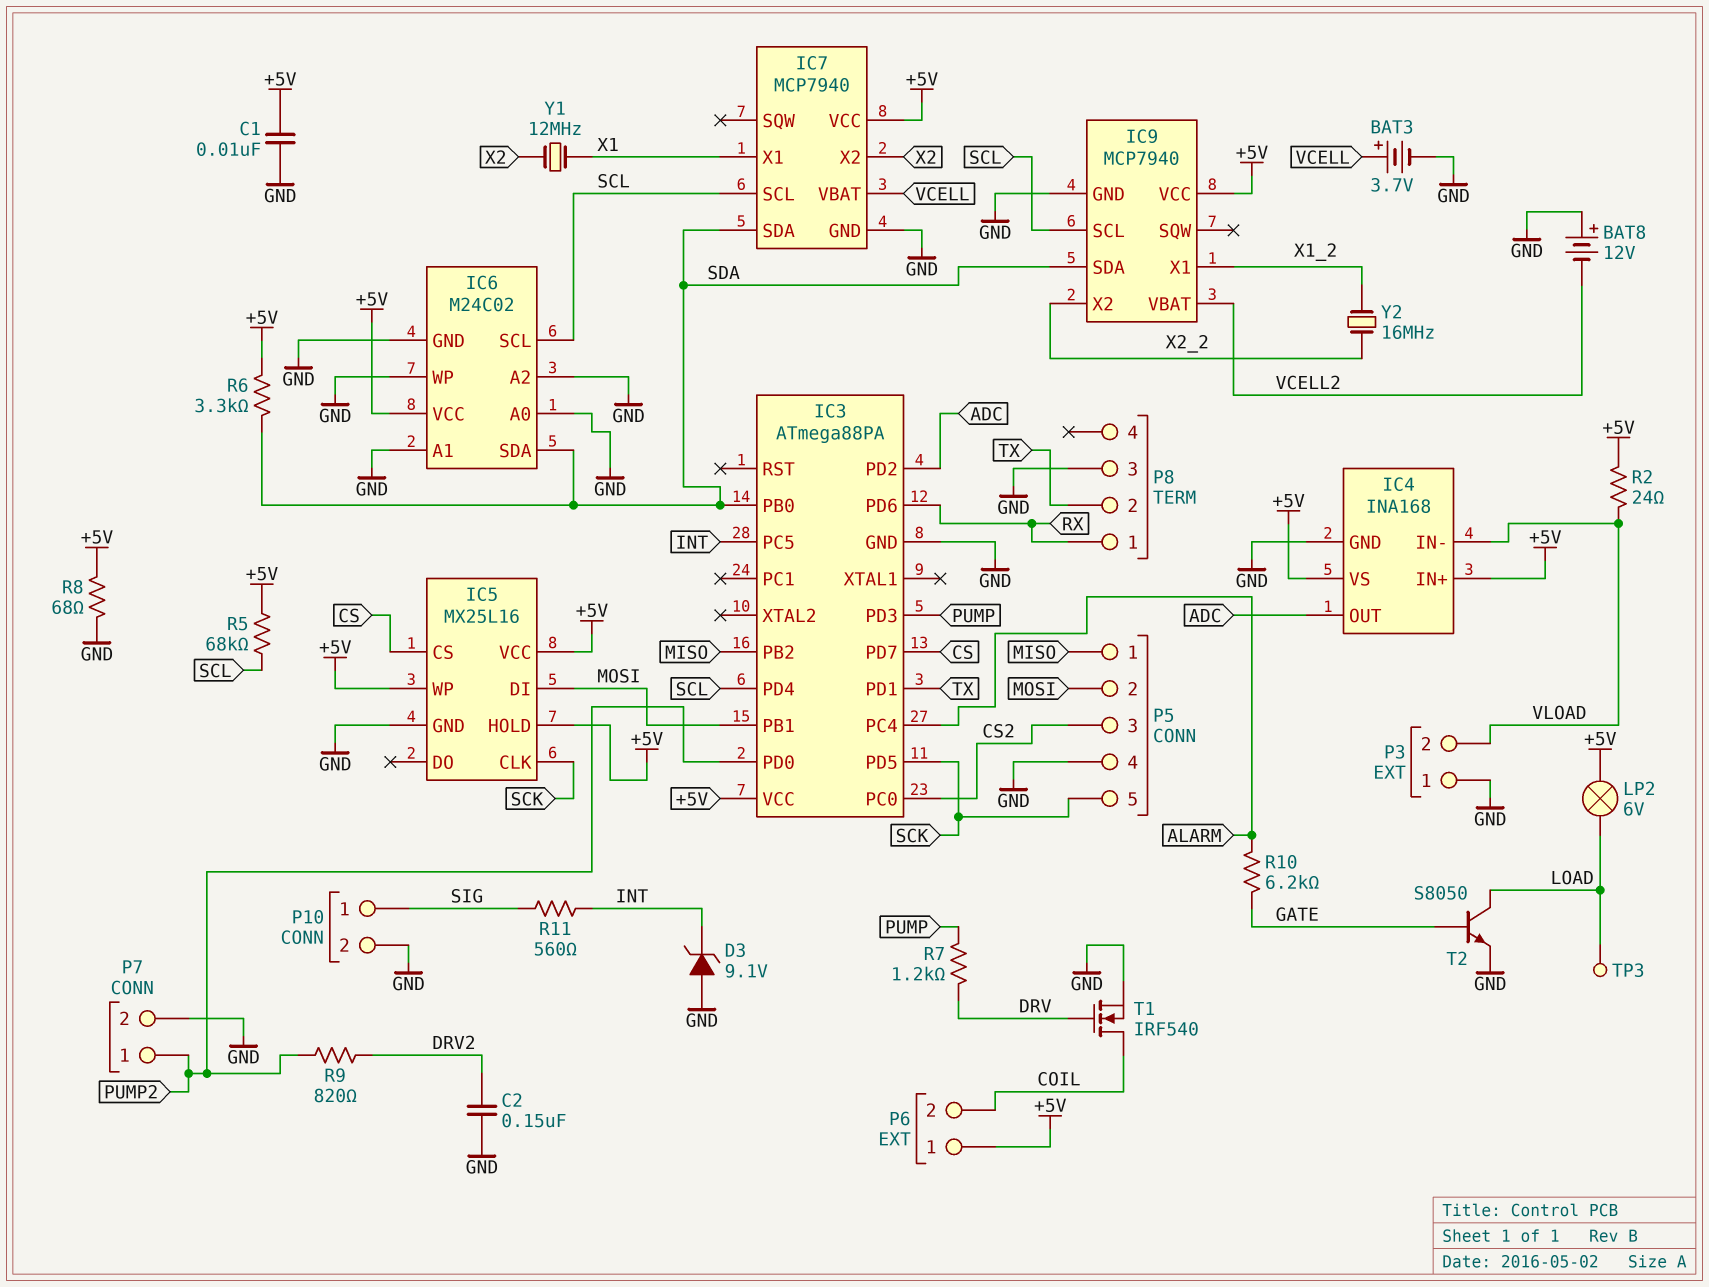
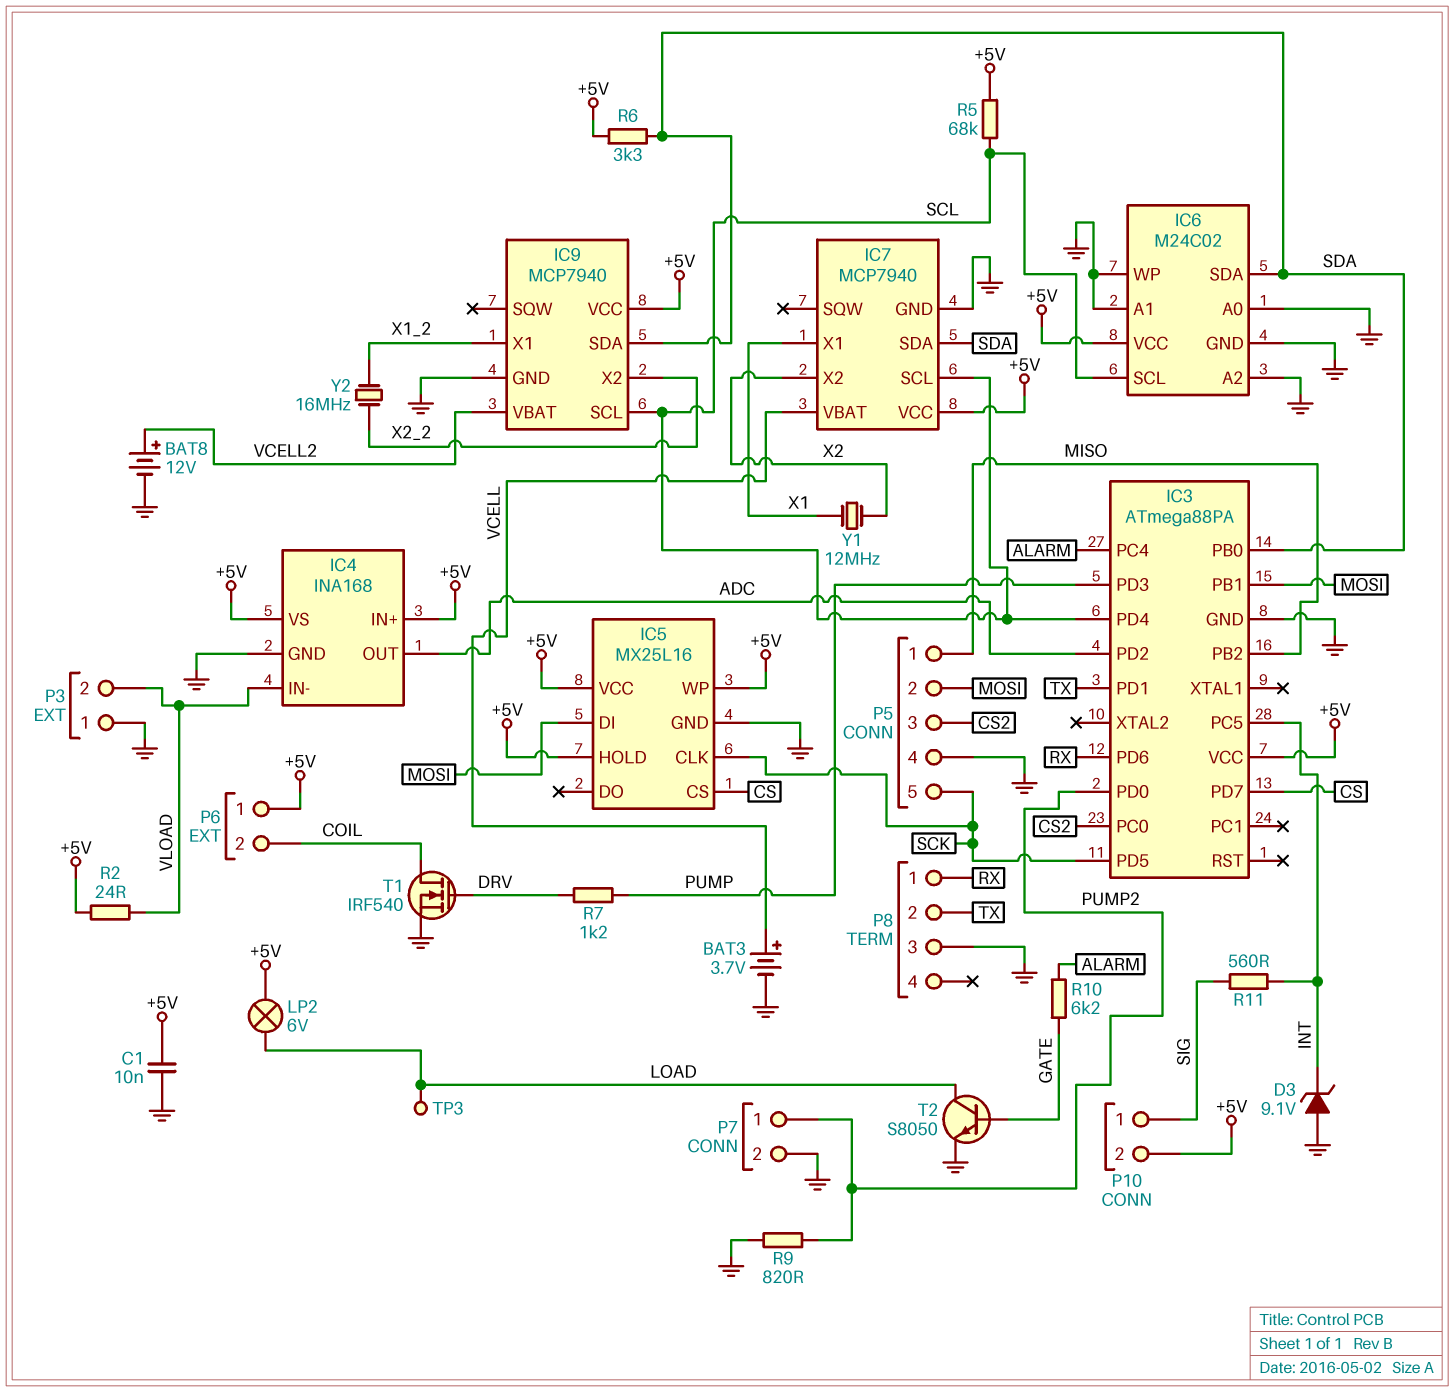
BAT8: 12V (plus GND, minus VCELL2) -> 12V (plus VCELL2, minus GND)
C2: 150nF (DRV2, GND) -> none
P10 pin 2: GND -> +5V
R8: 68 (+5V, GND) -> none
R9: 820 (DRV2, PUMP2) -> 820 (GND, PUMP2)

